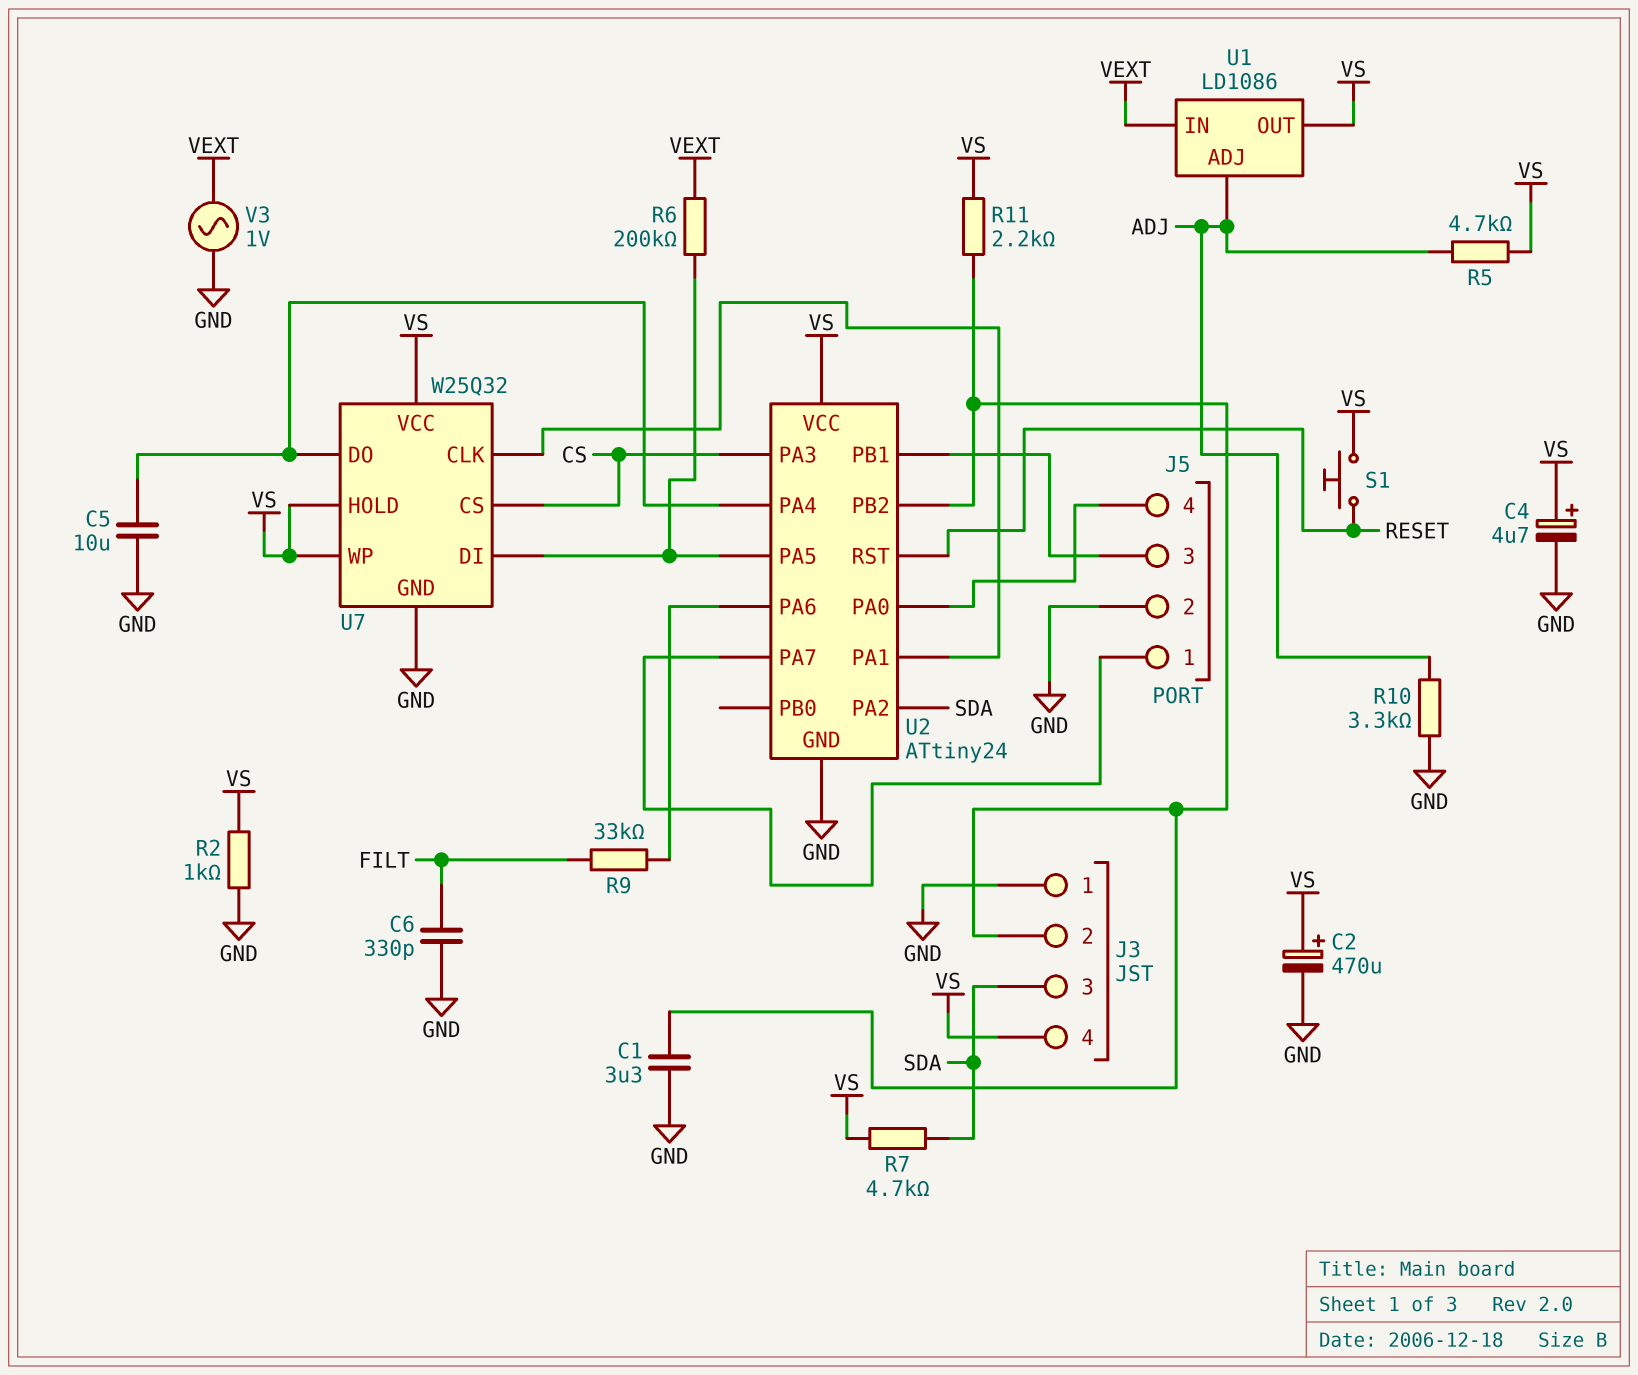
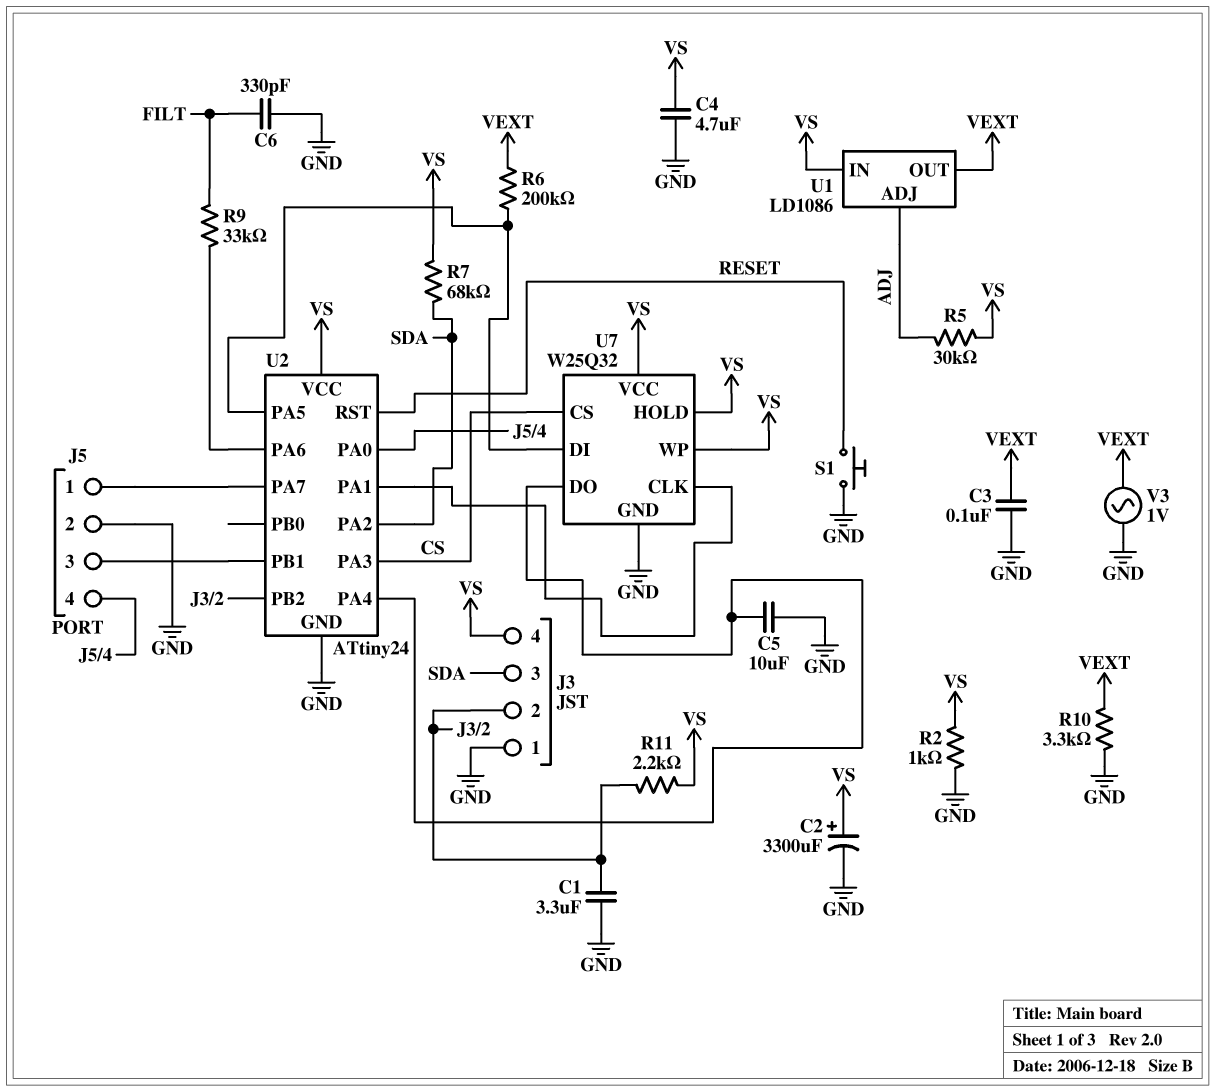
C2: 470uF (plus VS, minus GND) -> 3300uF (plus VS, minus GND)
C3: none -> 100nF (GND, VEXT)
C4: 4.7uF (plus VS, minus GND) -> 4.7uF (GND, VS)
R5: 4.7k (ADJ, VS) -> 30k (ADJ, VS)
R7: 4.7k (SDA, VS) -> 68k (SDA, VS)
R10: 3.3k (ADJ, GND) -> 3.3k (GND, VEXT)
S1: button (RESET, VS) -> button (GND, RESET)
U1 pin IN: VEXT -> VS
U1 pin OUT: VS -> VEXT

